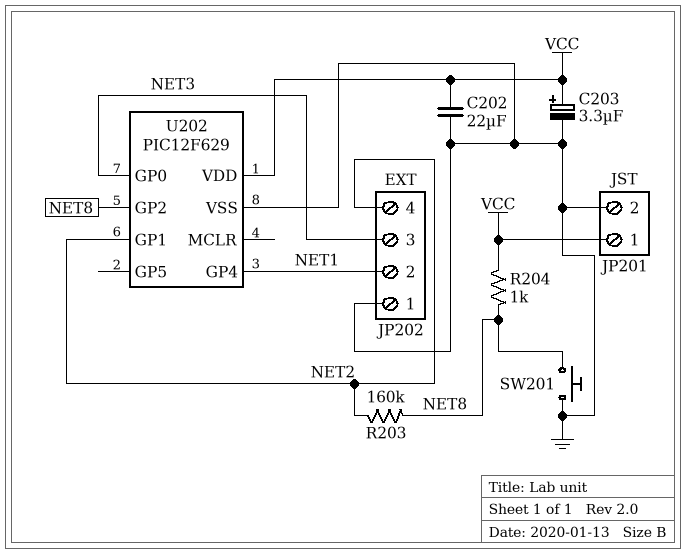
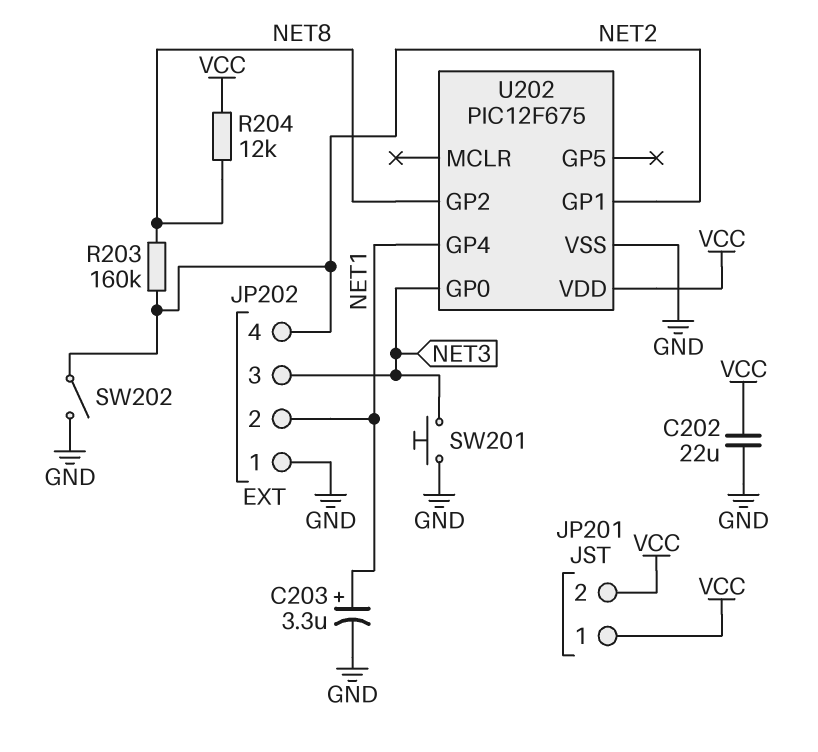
C203: 3.3uF (plus VCC, minus GND) -> 3.3uF (plus NET1, minus GND)
JP201 pin 2: GND -> VCC
R204: 1k (NET8, VCC) -> 12k (NET8, VCC)
SW201: button (GND, NET8) -> button (GND, NET3)
SW202: none -> switch (GND, NET2)
U202: PIC12F629 -> PIC12F675

